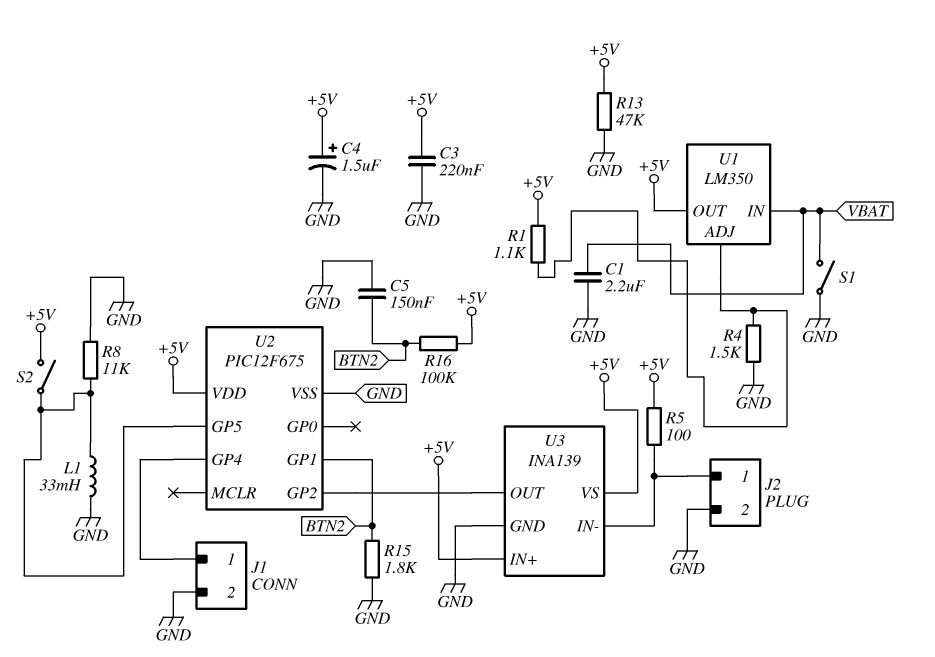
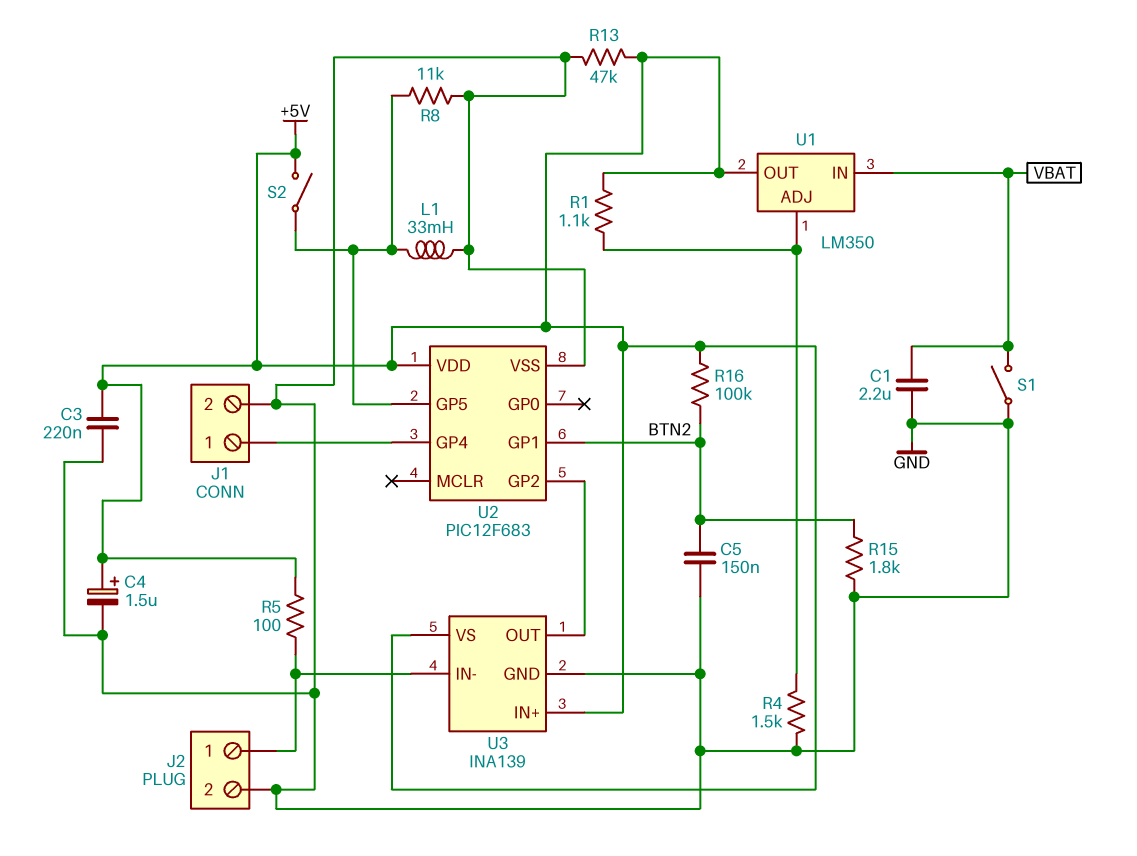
U2: PIC12F675 -> PIC12F683

